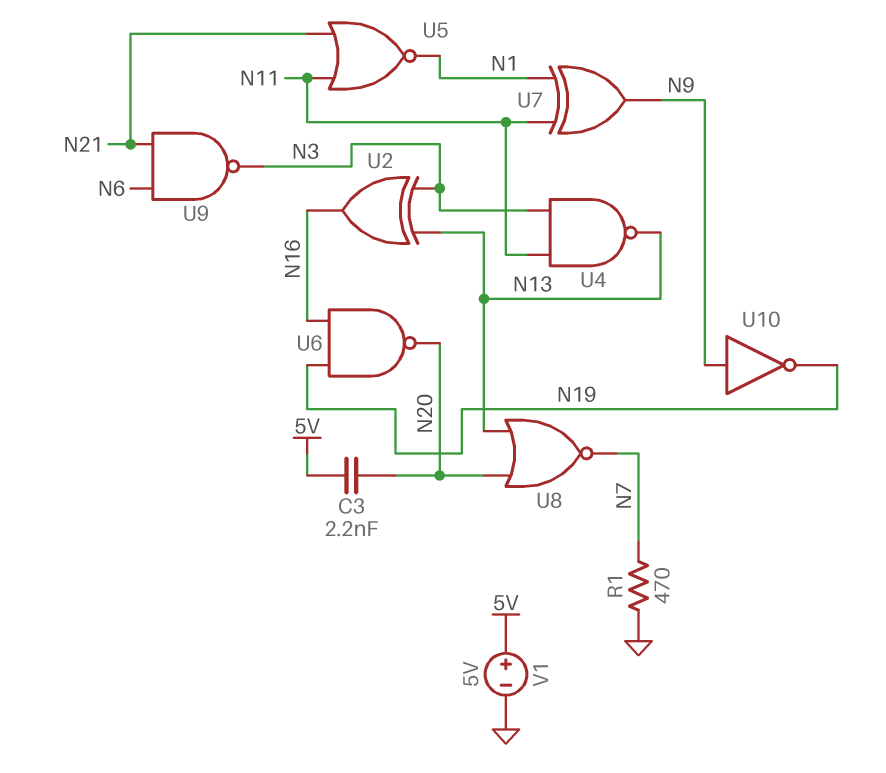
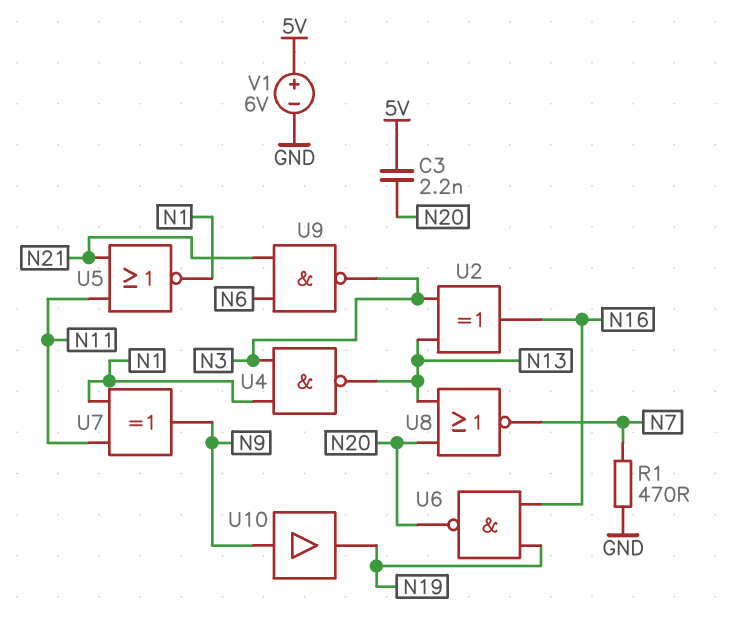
U4: NAND (in N3, in N11, out N13) -> NAND (in N1, in N3, out N13)
U10: NOT (in N9, out N19) -> buffer (in N9, out N19)
V1: 5V (plus 5V, minus GND) -> 6V (plus 5V, minus GND)

